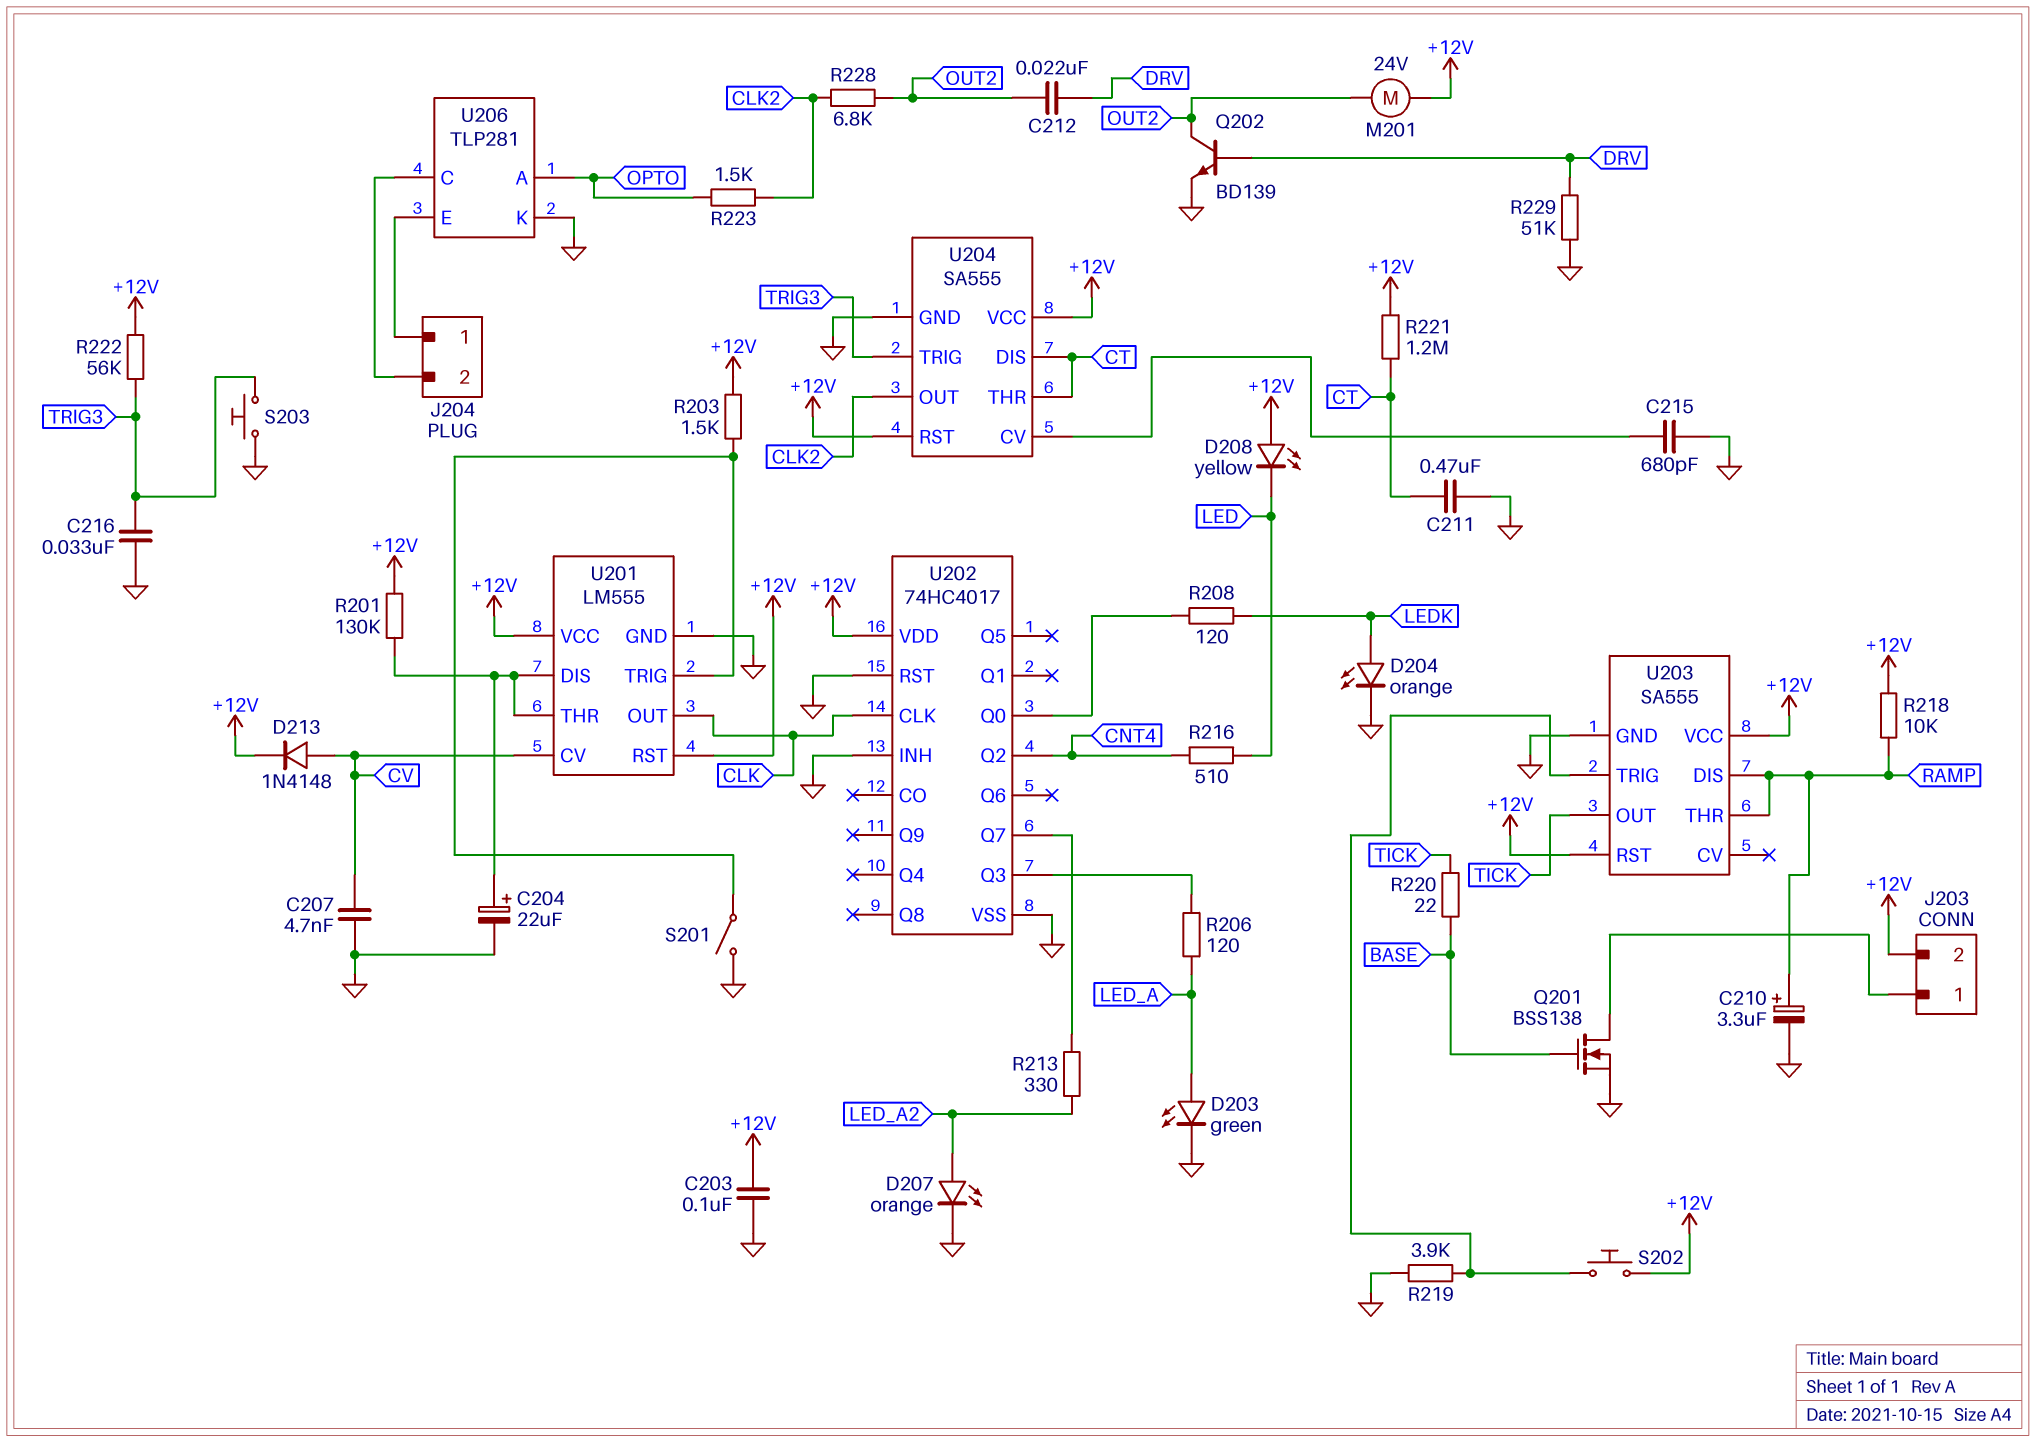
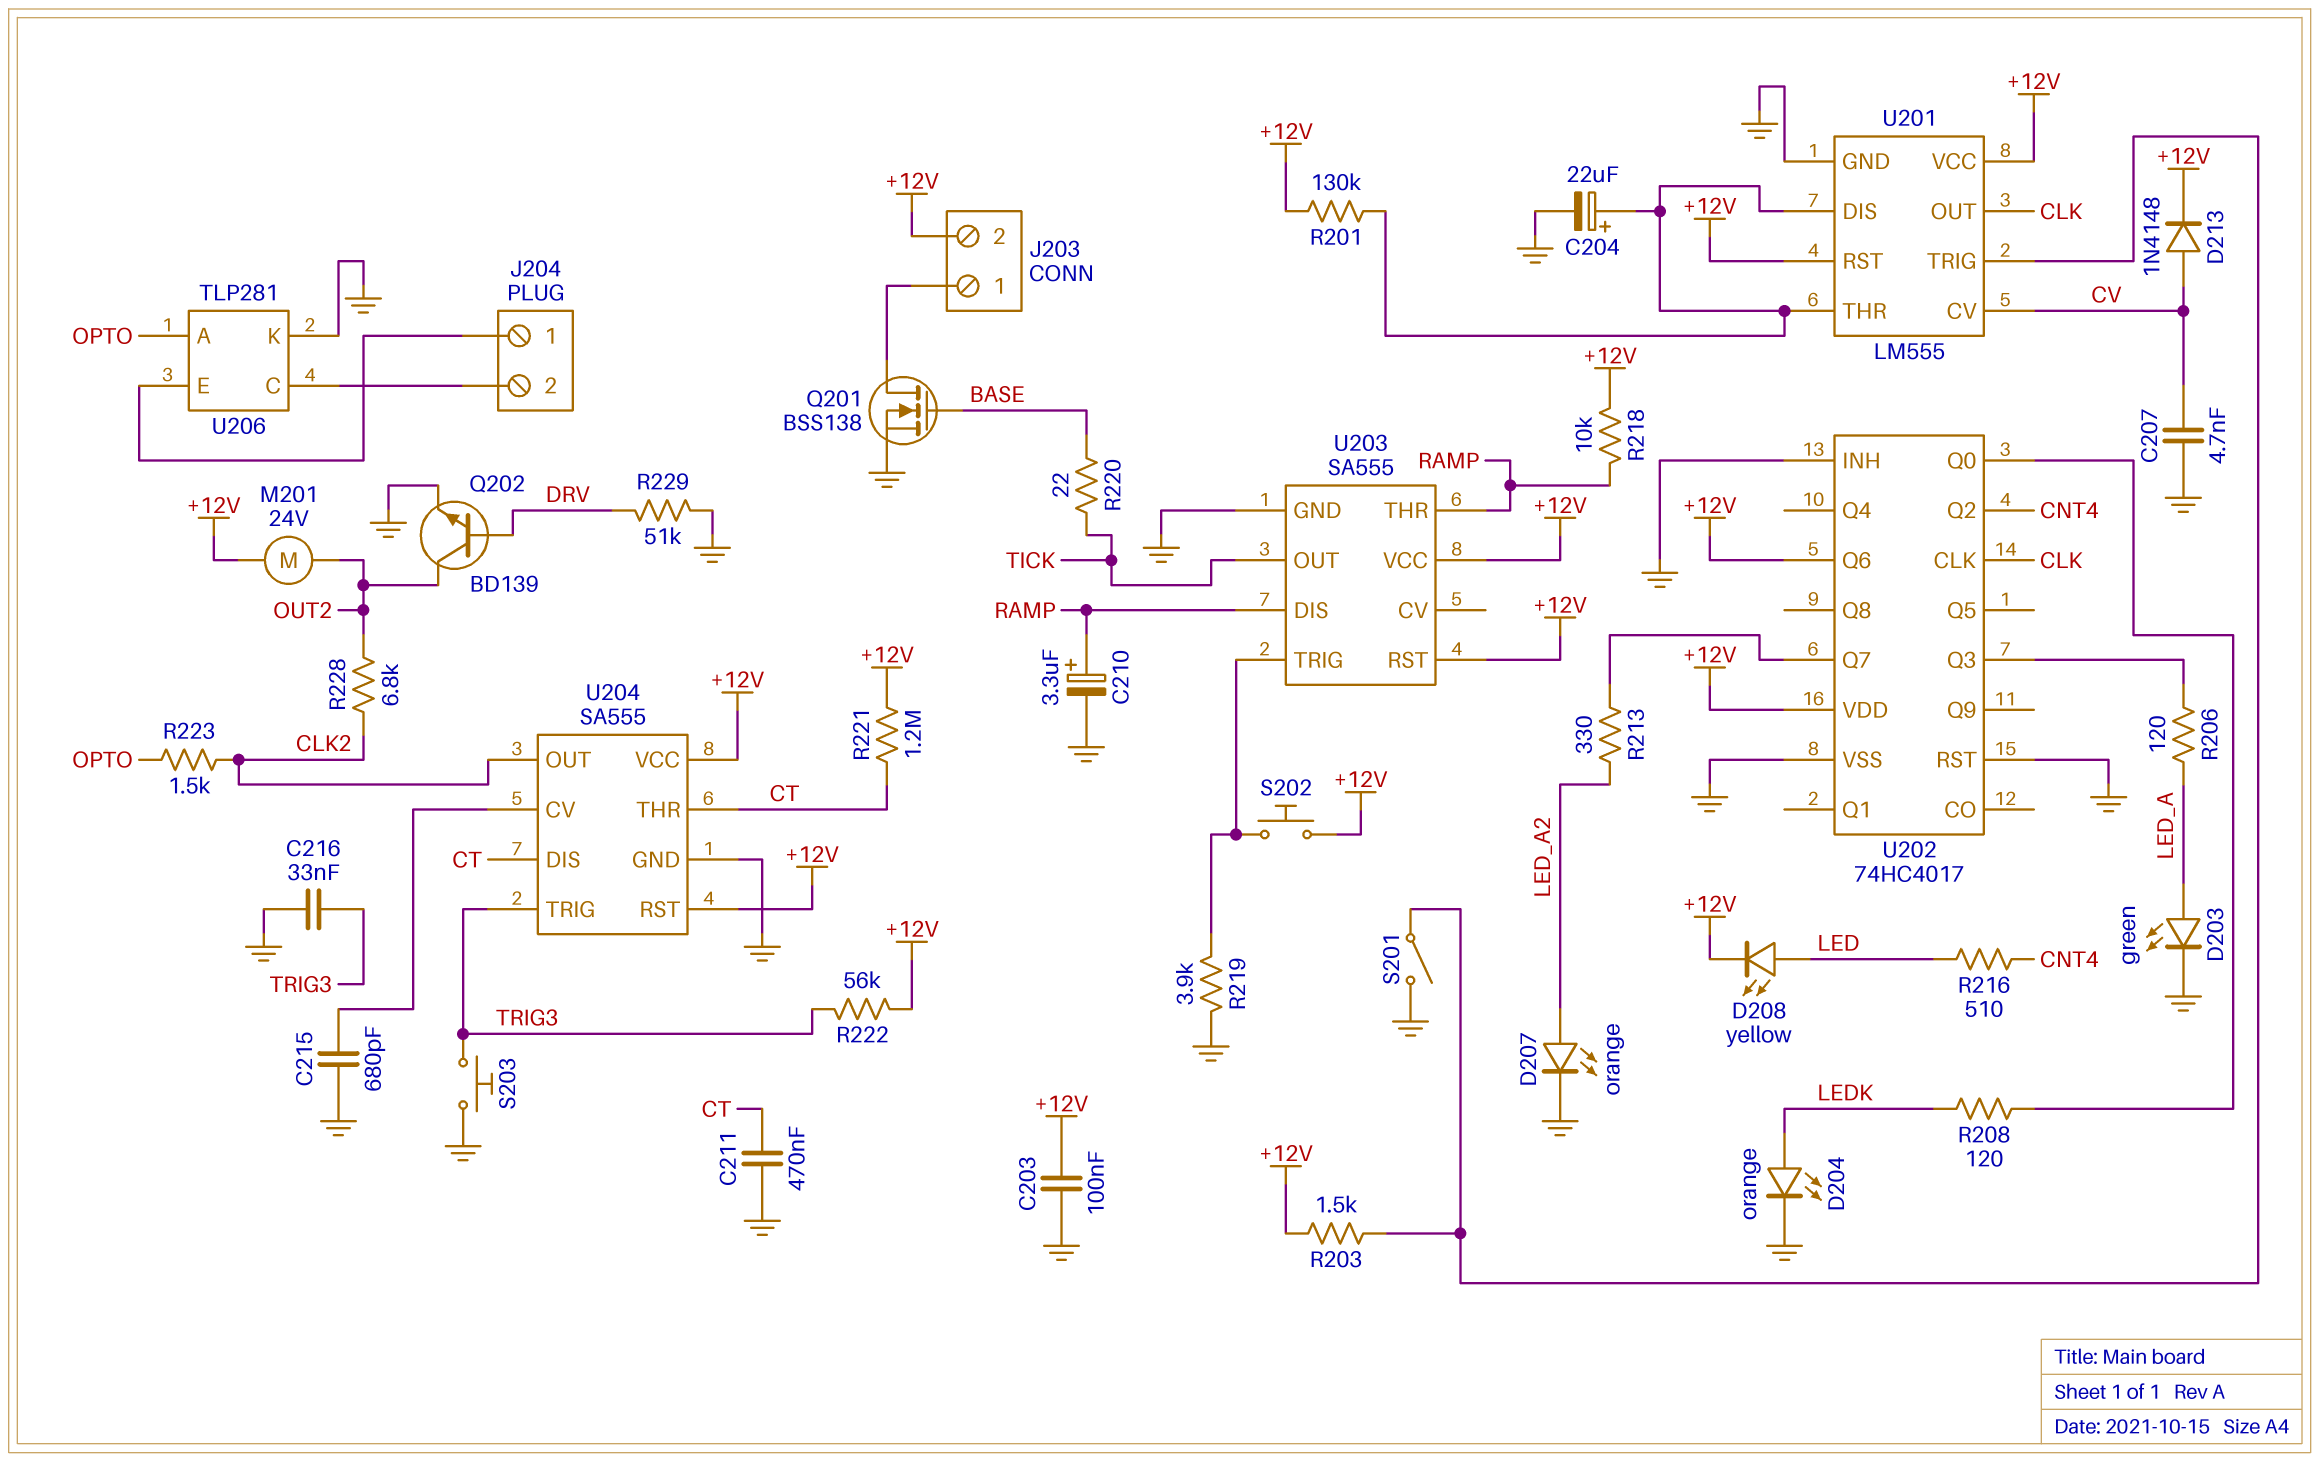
C212: 22nF (DRV, OUT2) -> none
D208: LED yellow (A +12V, K LED) -> LED yellow (A LED, K +12V)
U202 pin Q6: none -> +12V

